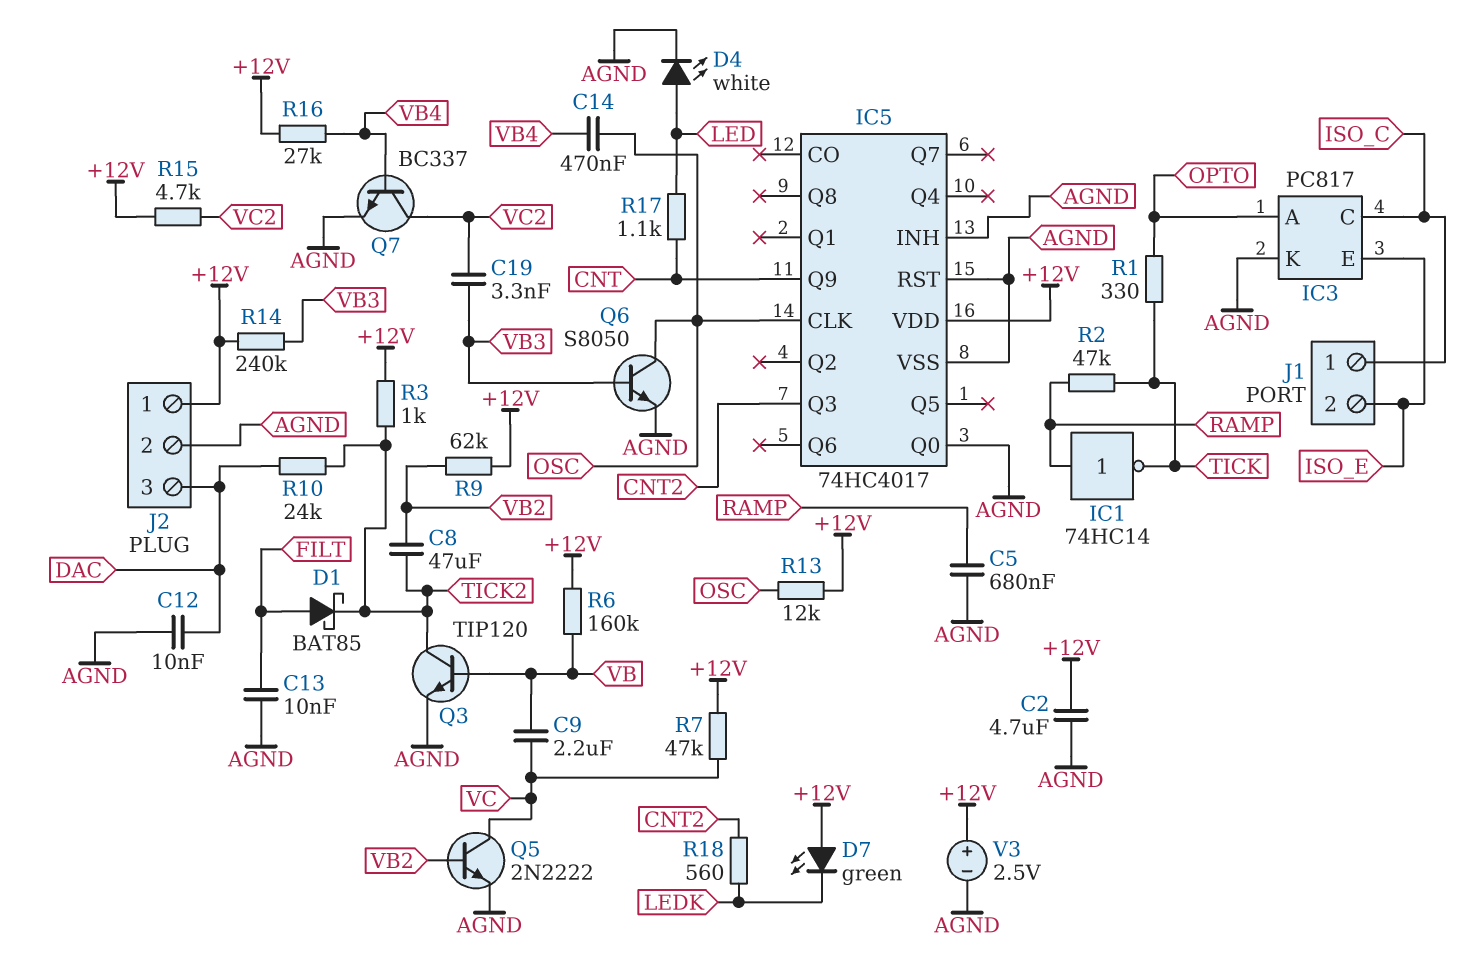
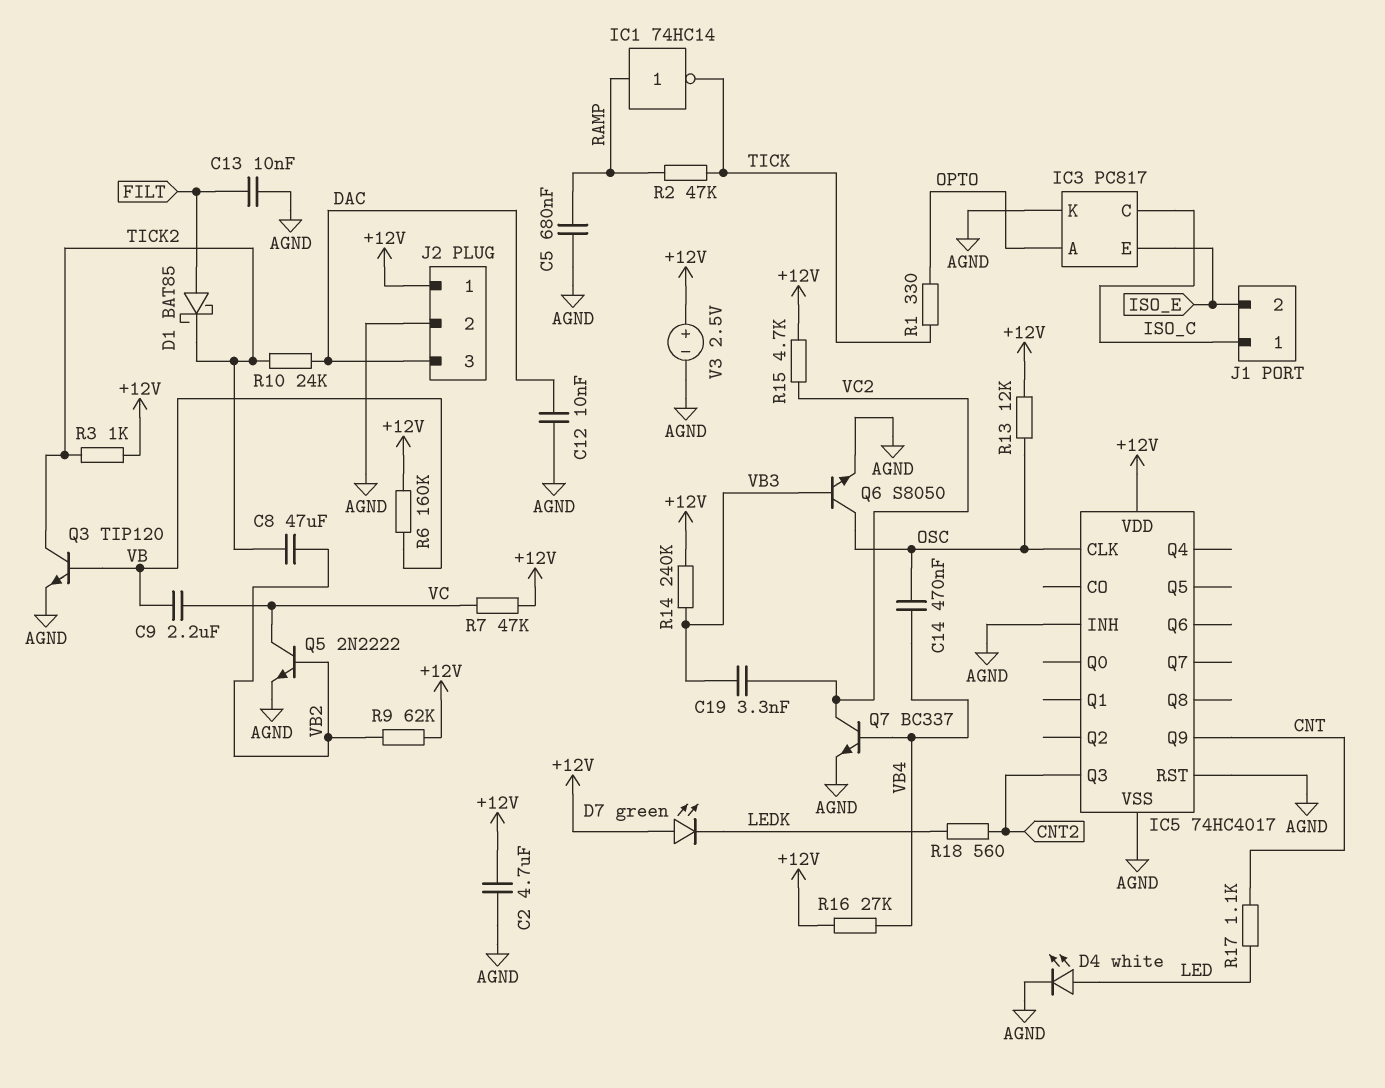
IC5 pin Q0: AGND -> none

